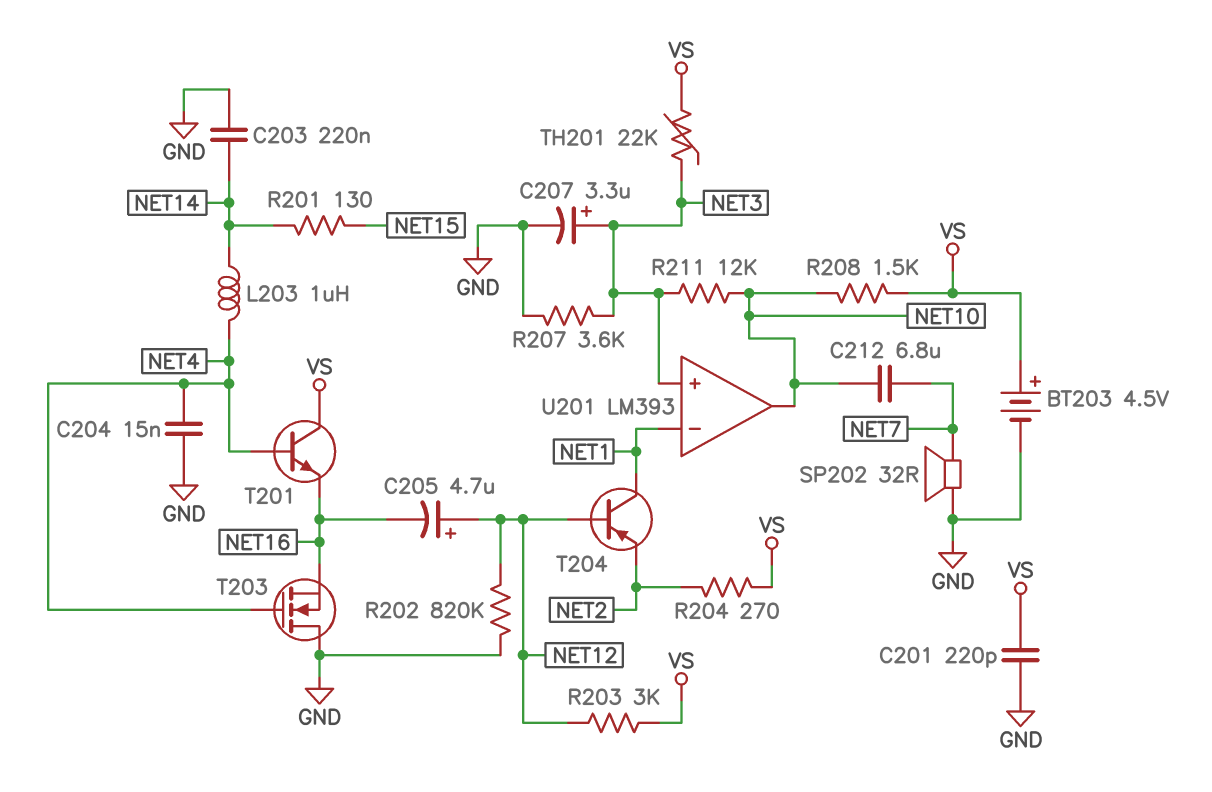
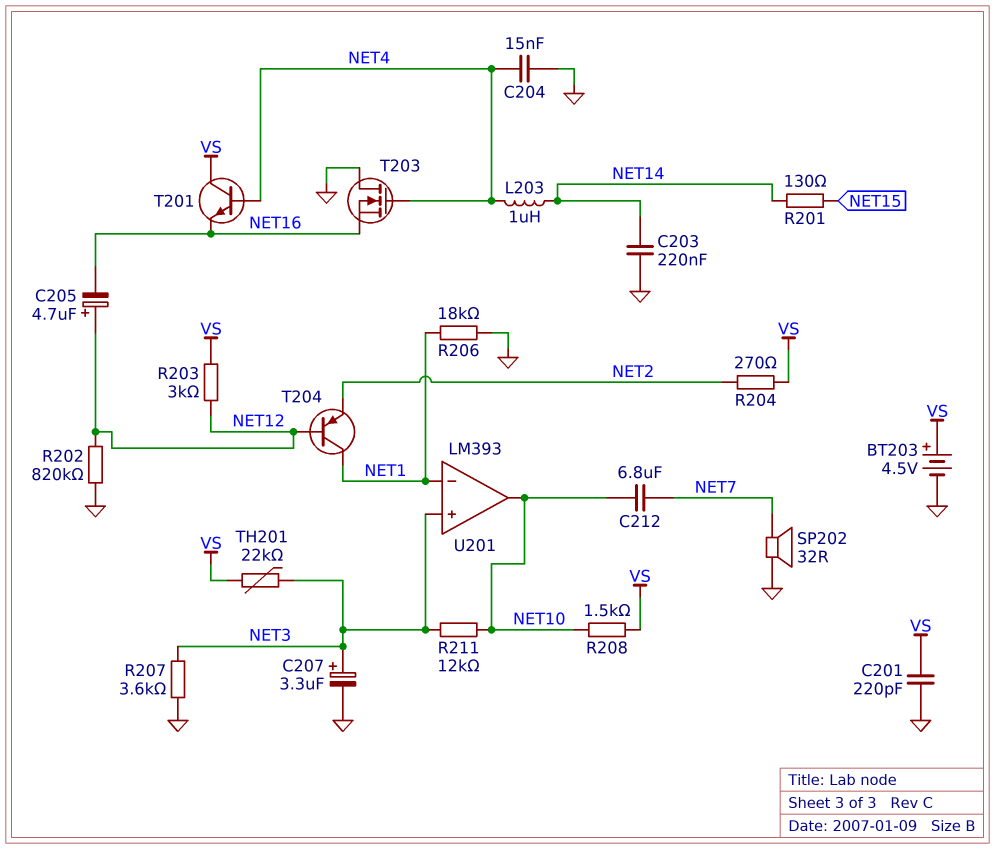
R206: none -> 18k (GND, NET1)

